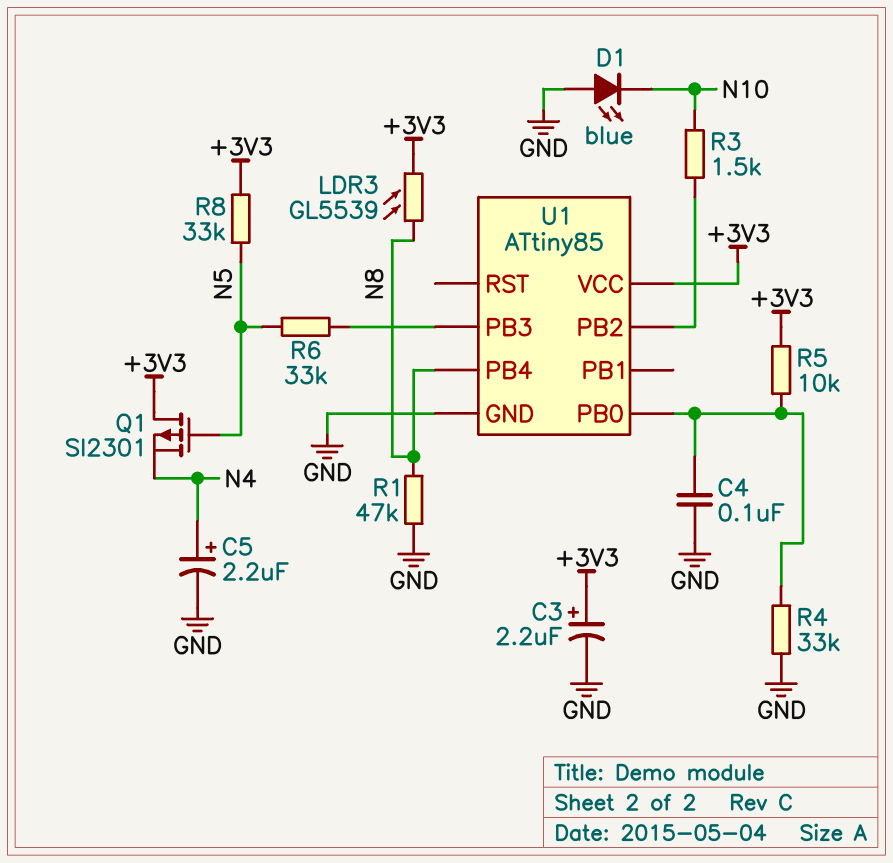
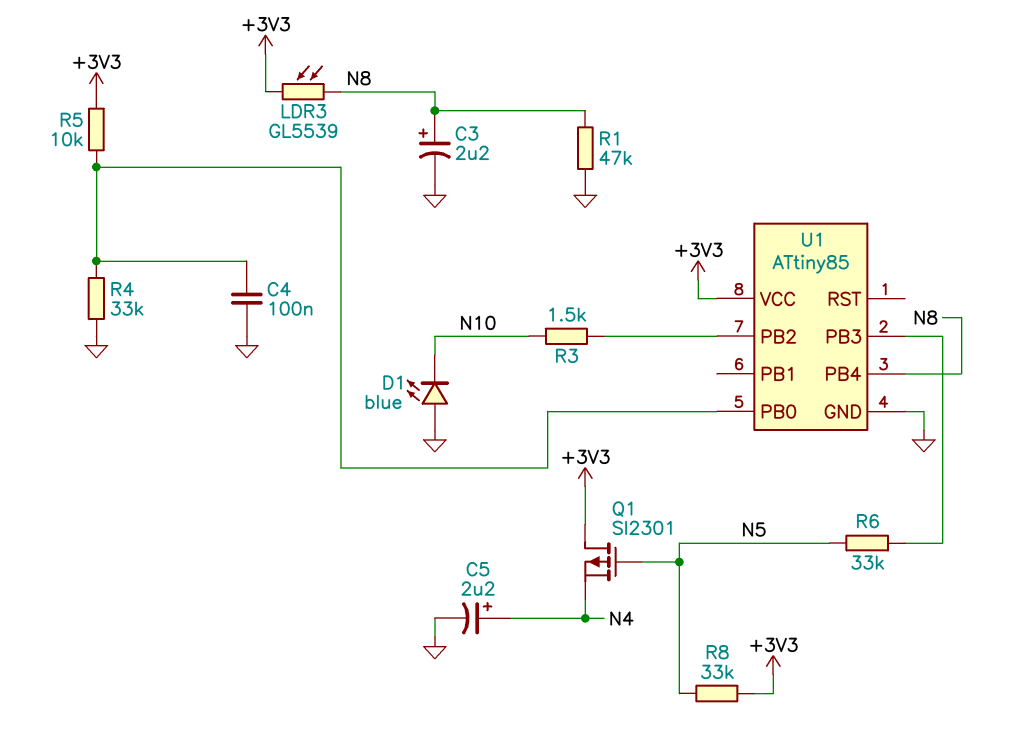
C3: 2.2uF (plus +3V3, minus GND) -> 2.2uF (plus N8, minus GND)

